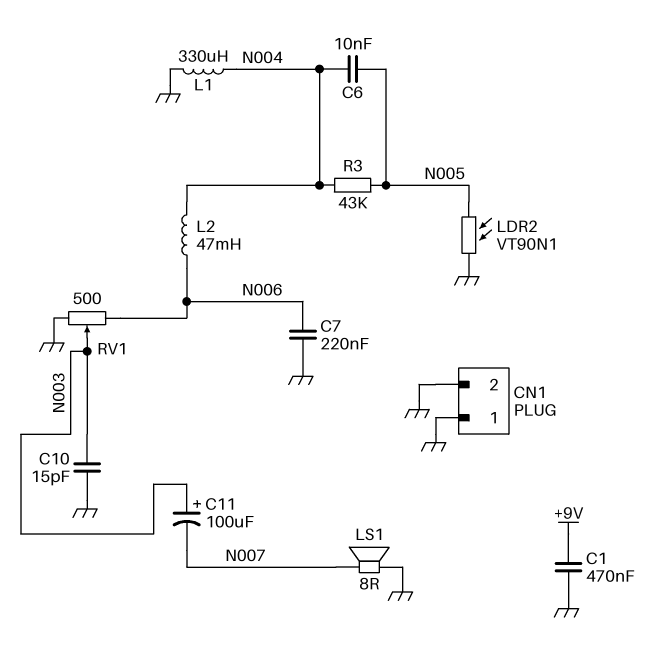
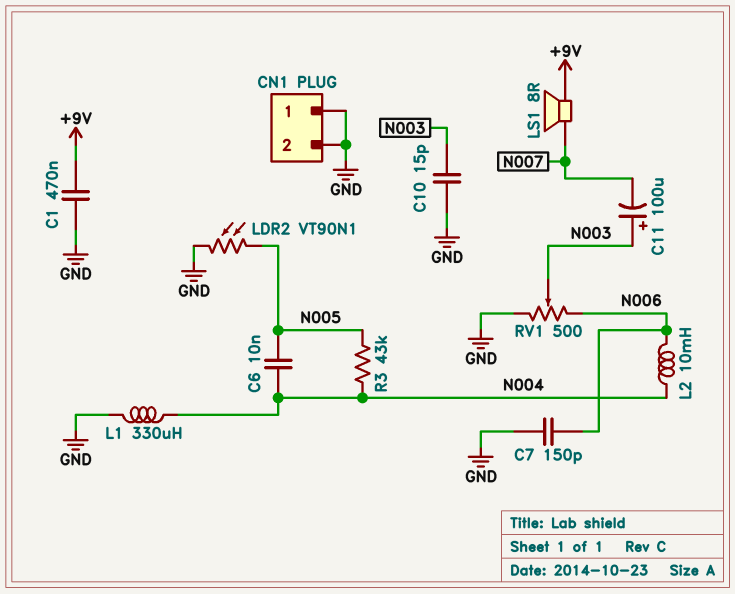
C7: 220nF (GND, N006) -> 150pF (GND, N006)
L2: 47mH (N004, N006) -> 10mH (N004, N006)
LS1: speaker 8R (GND, N007) -> speaker 8R (+9V, N007)

